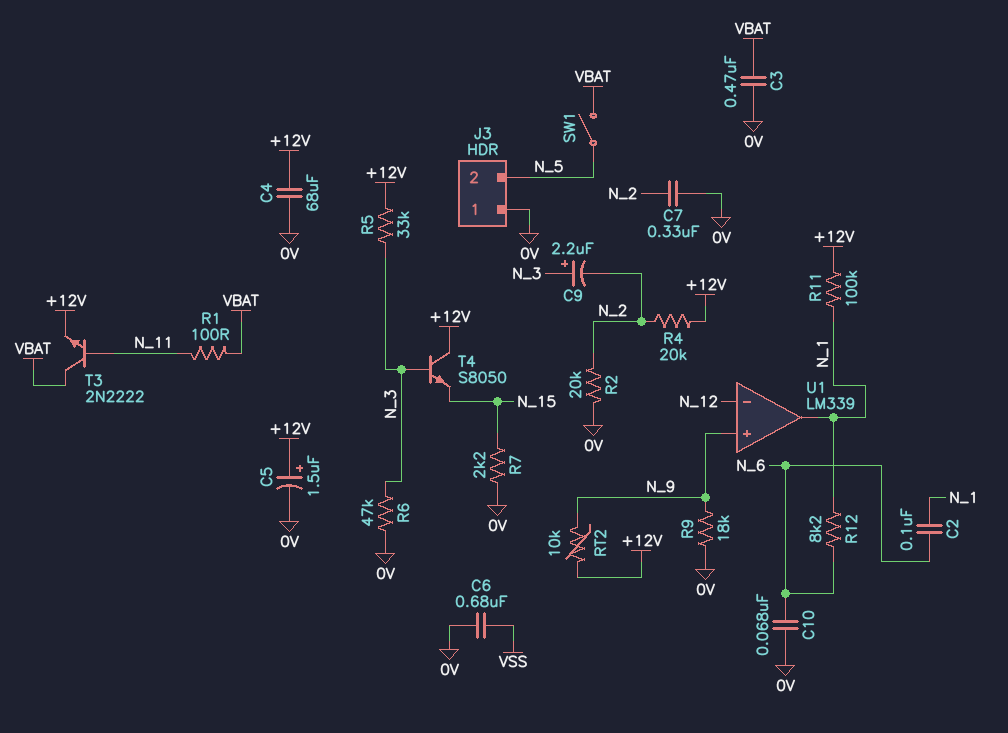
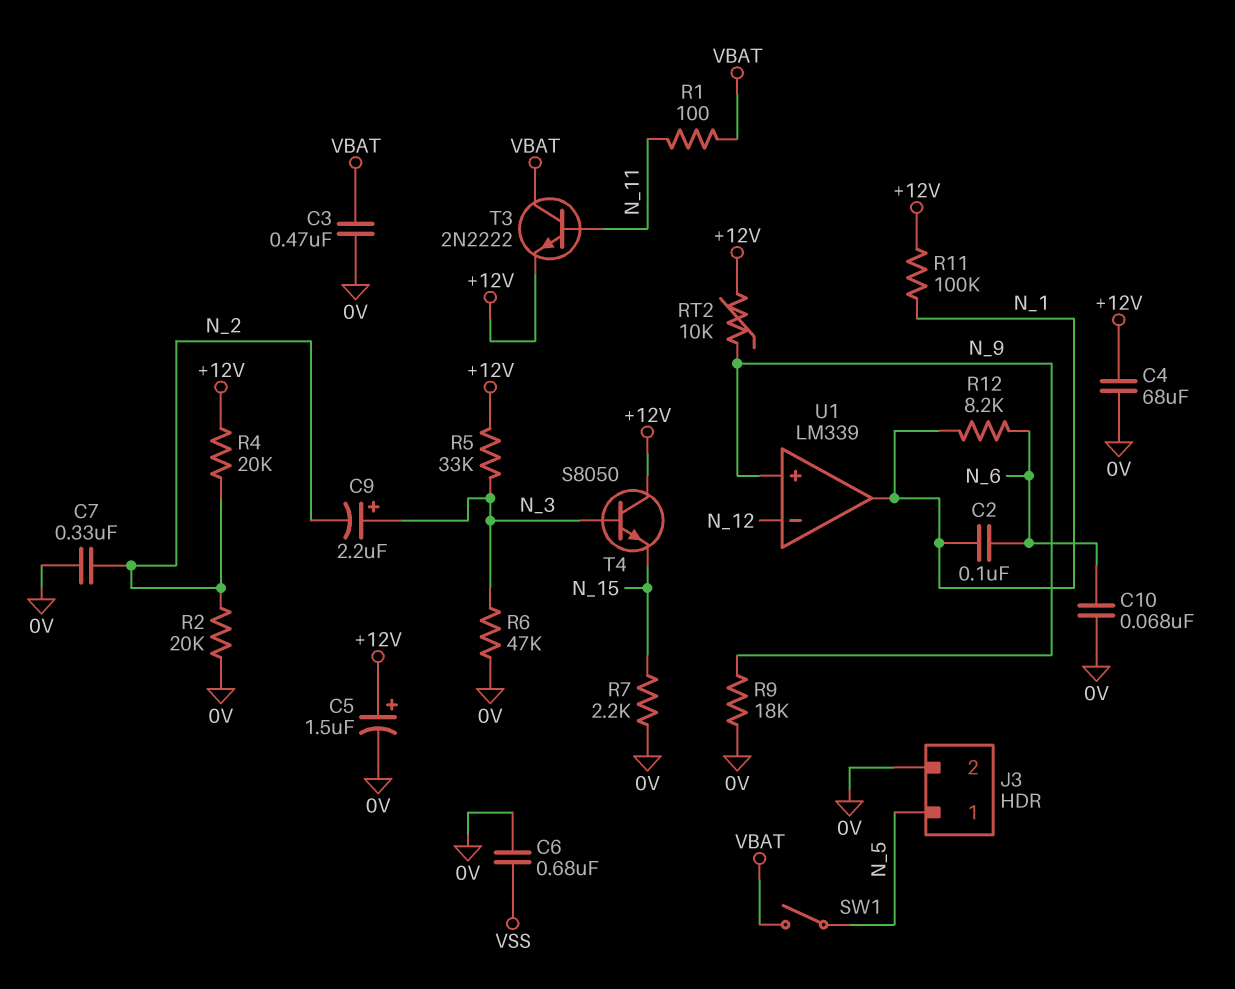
J3 pin 1: 0V -> N_5
J3 pin 2: N_5 -> 0V

